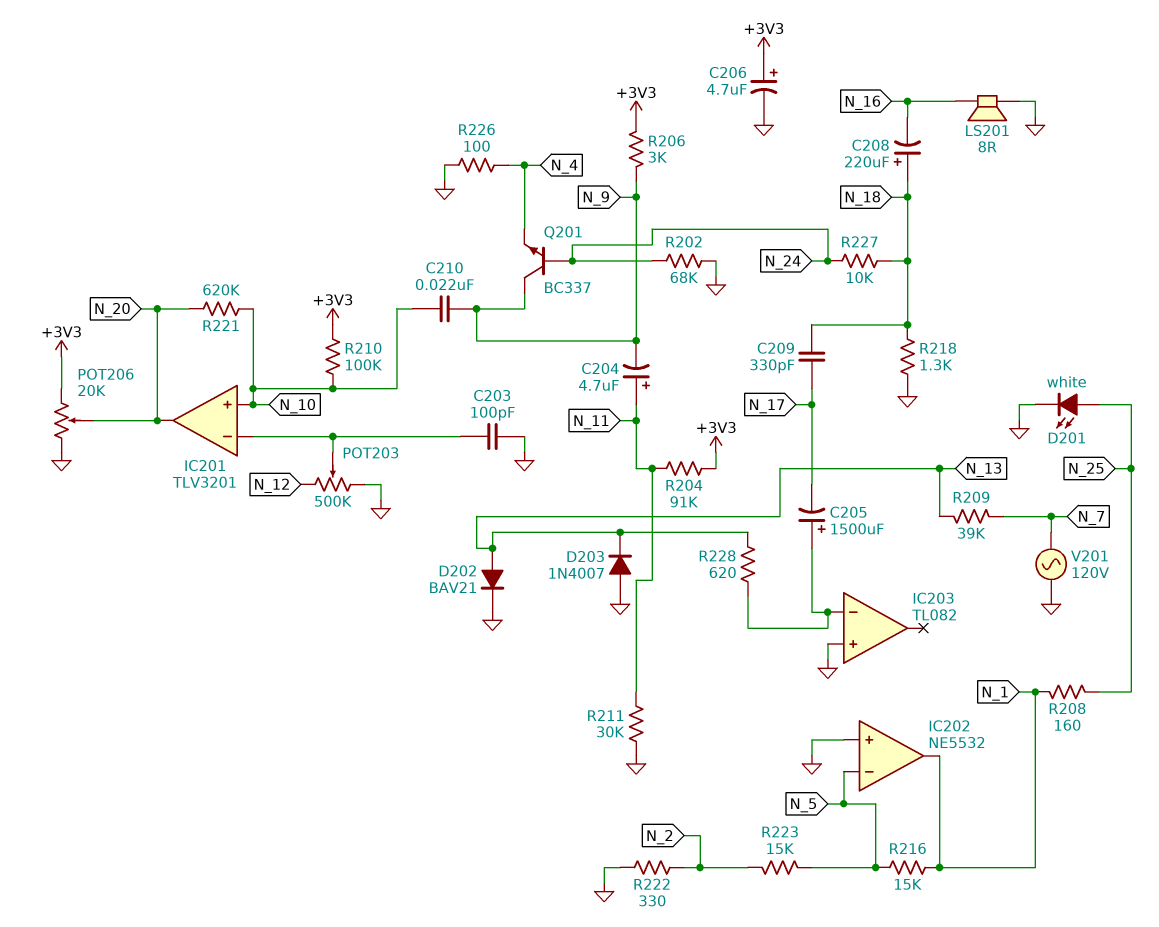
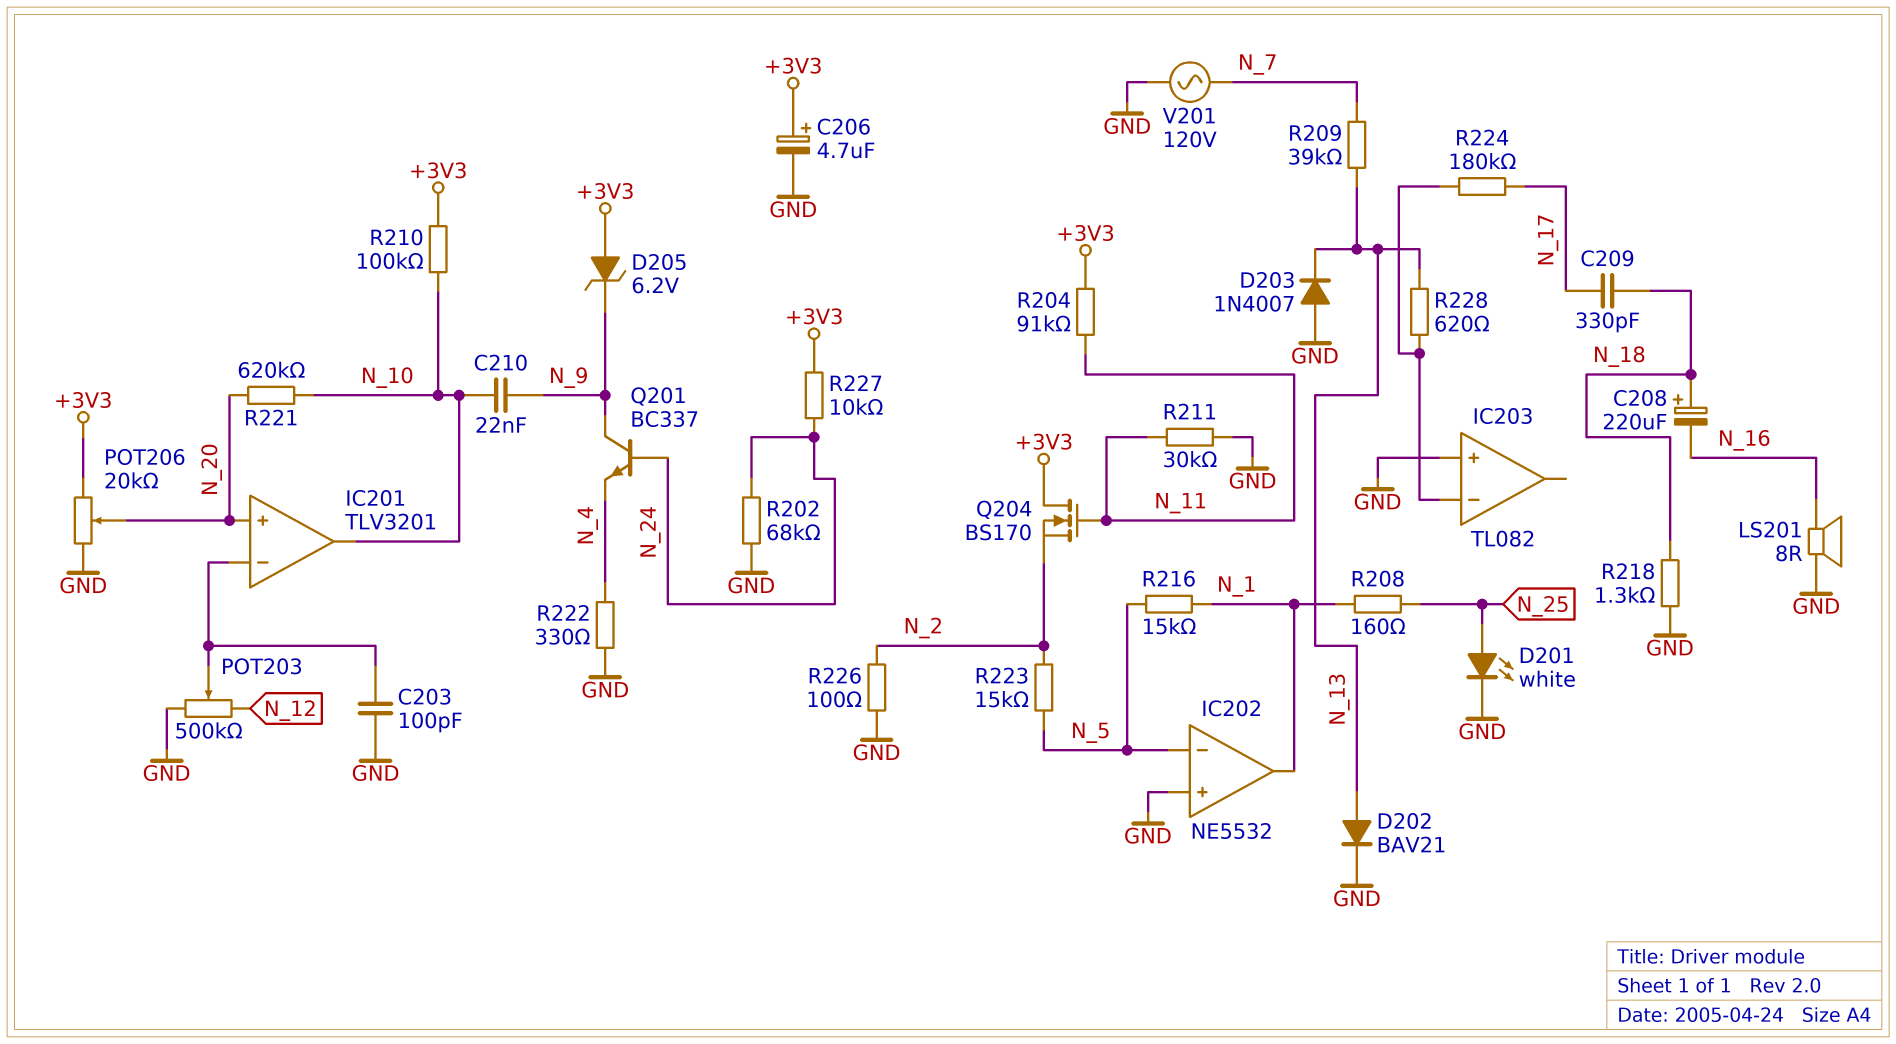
C204: 4.7uF (plus N_11, minus N_9) -> none
C205: 1500uF (plus IC203/in-, minus N_17) -> none
D205: none -> zener 6.2V (A +3V3, K N_9)
IC201 pin in+: N_10 -> N_20
IC201 pin out: N_20 -> N_10
Q204: none -> NMOS BS170 (G N_11, D +3V3, S N_2)
R206: 3k (+3V3, N_9) -> none
R222: 330 (GND, N_2) -> 330 (GND, N_4)
R224: none -> 180k (IC203/in-, N_17)
R226: 100 (GND, N_4) -> 100 (GND, N_2)
R227: 10k (N_18, N_24) -> 10k (+3V3, N_24)

